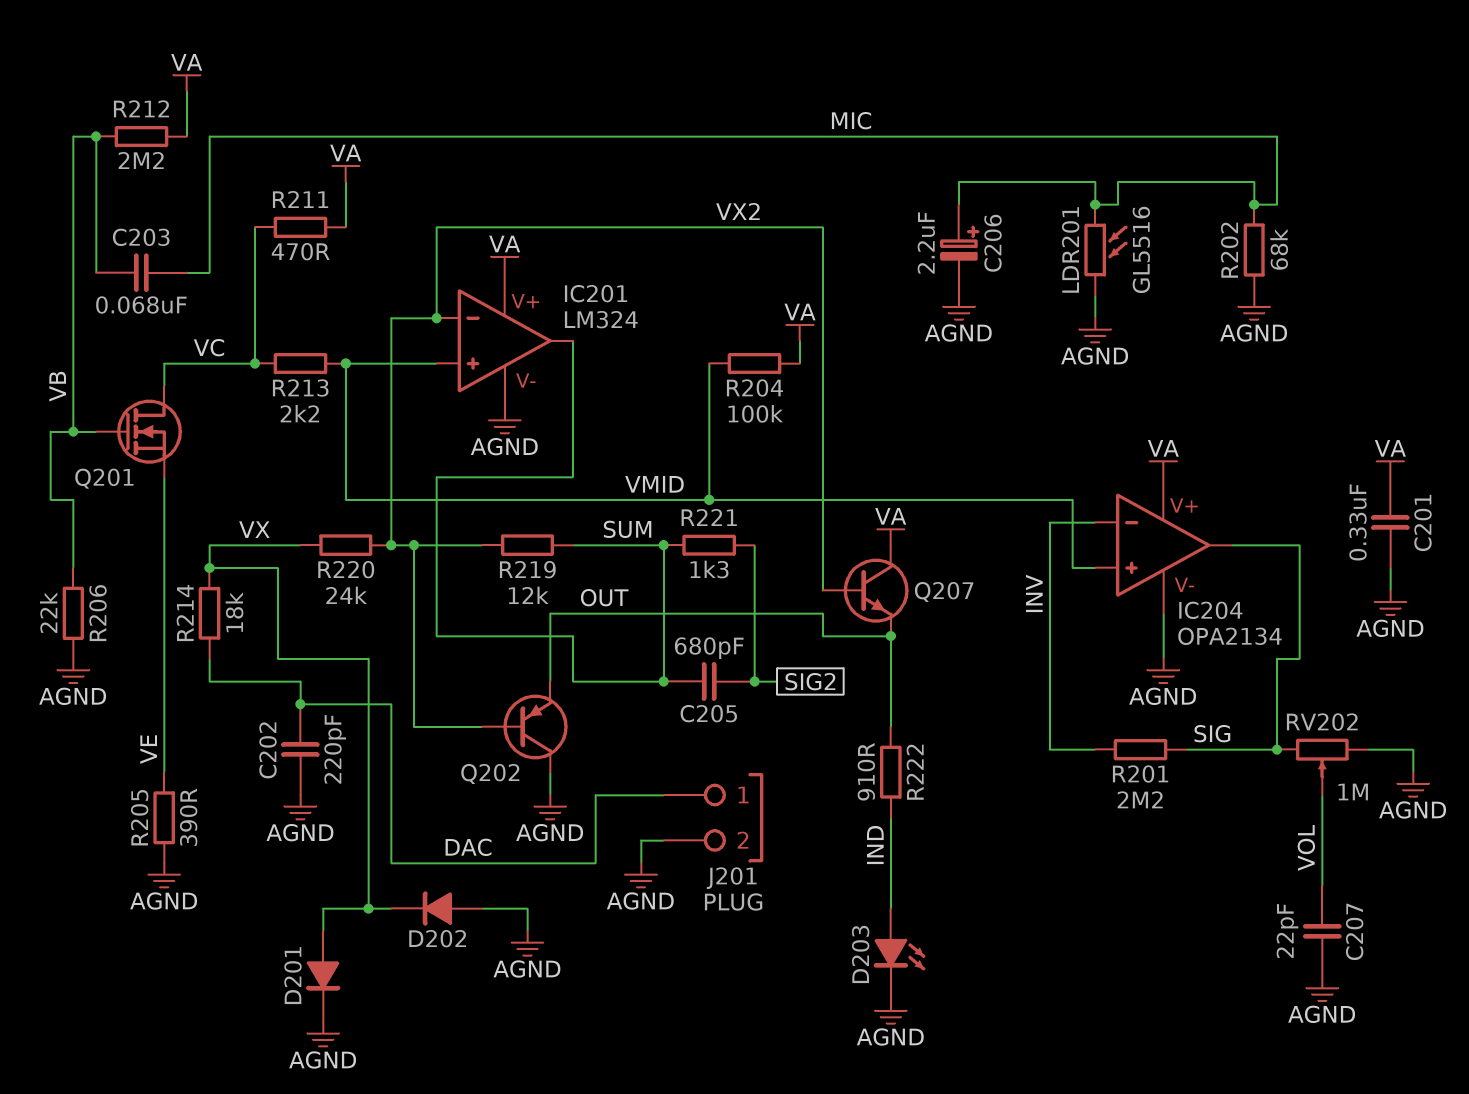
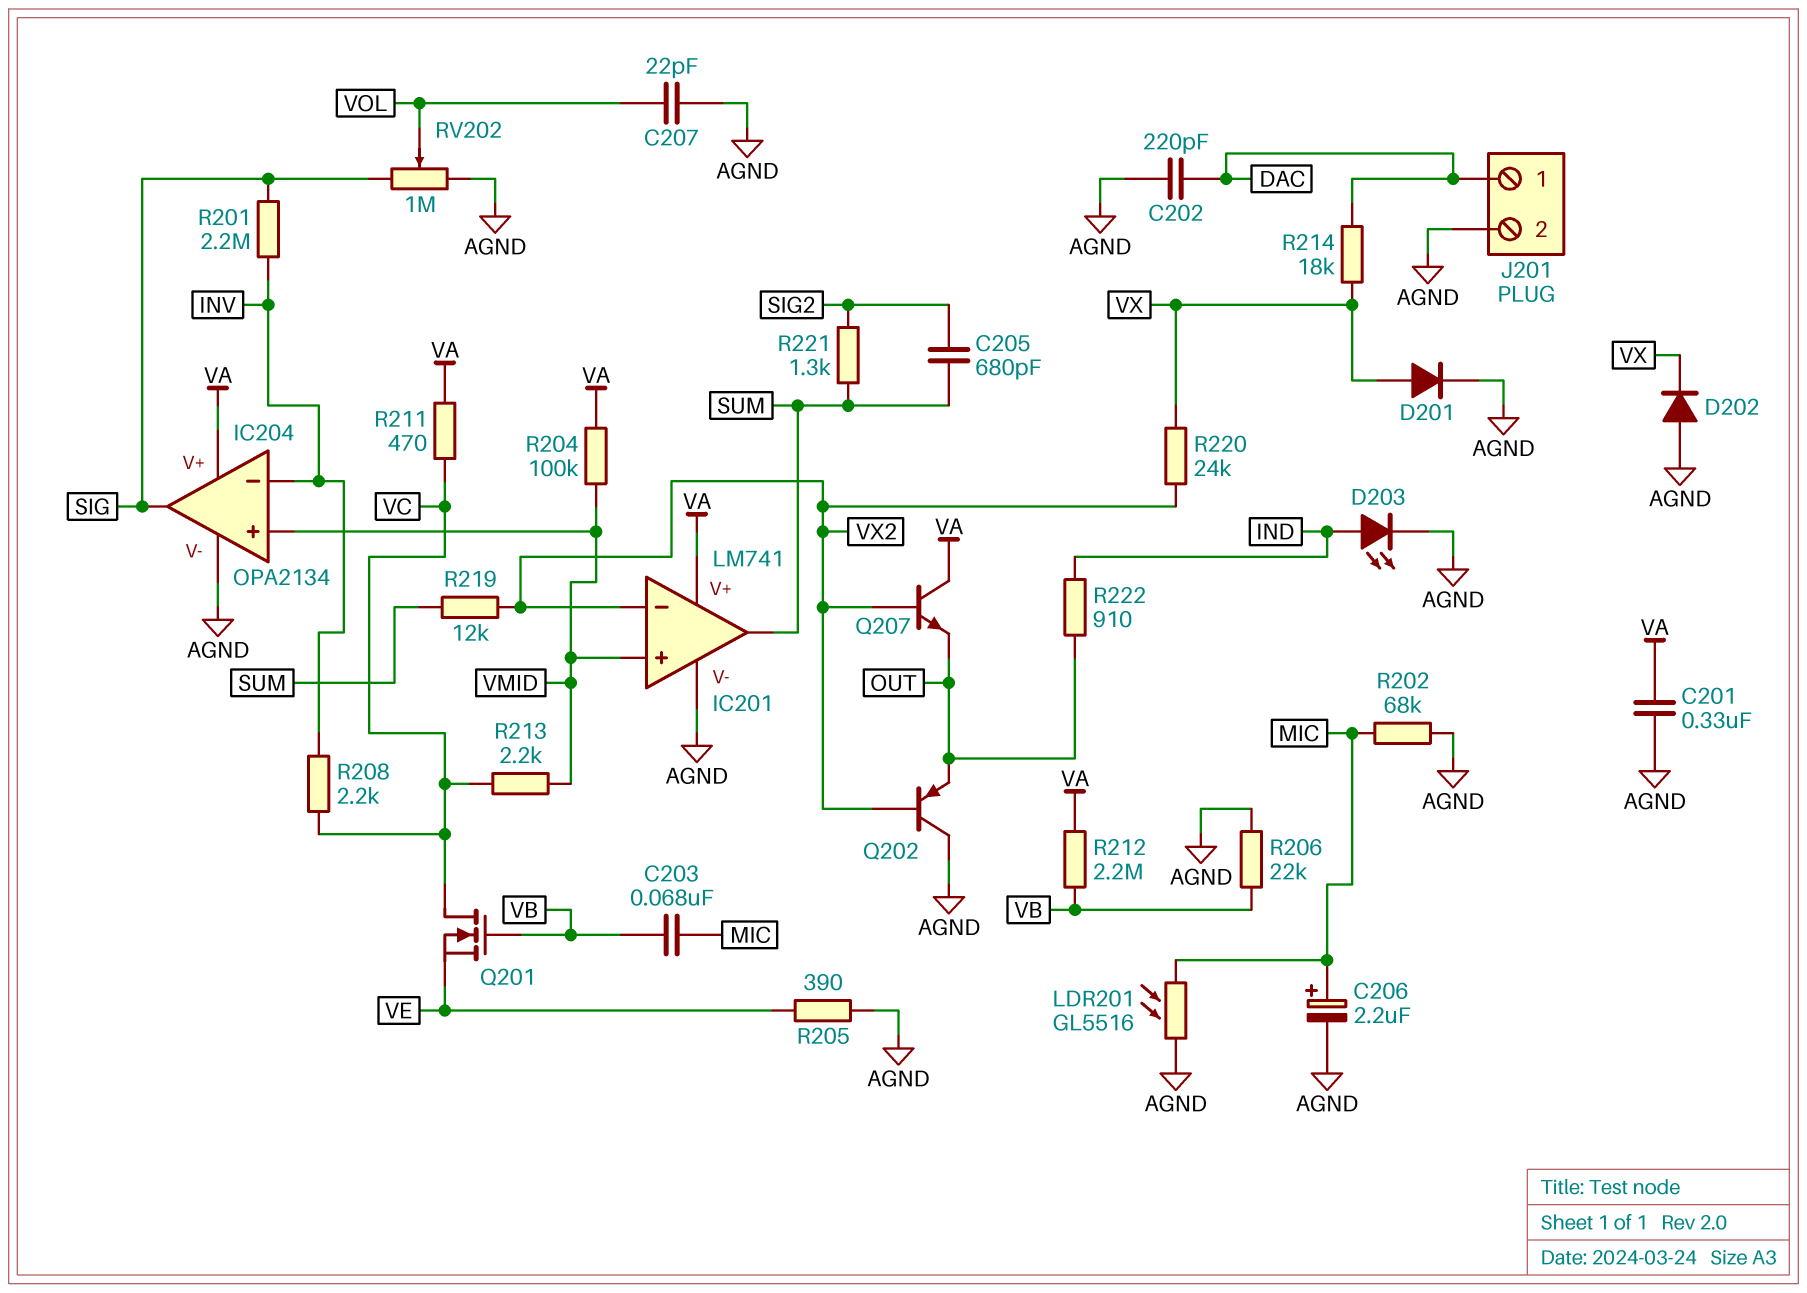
IC201: LM324 -> LM741
R208: none -> 2.2k (INV, VC)

